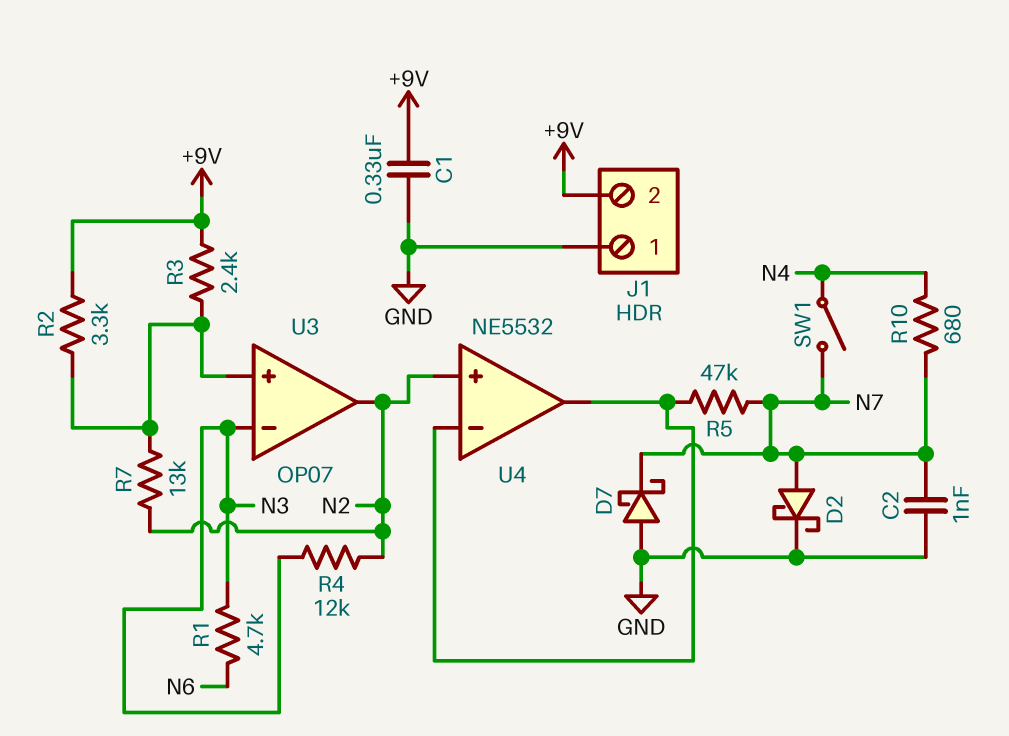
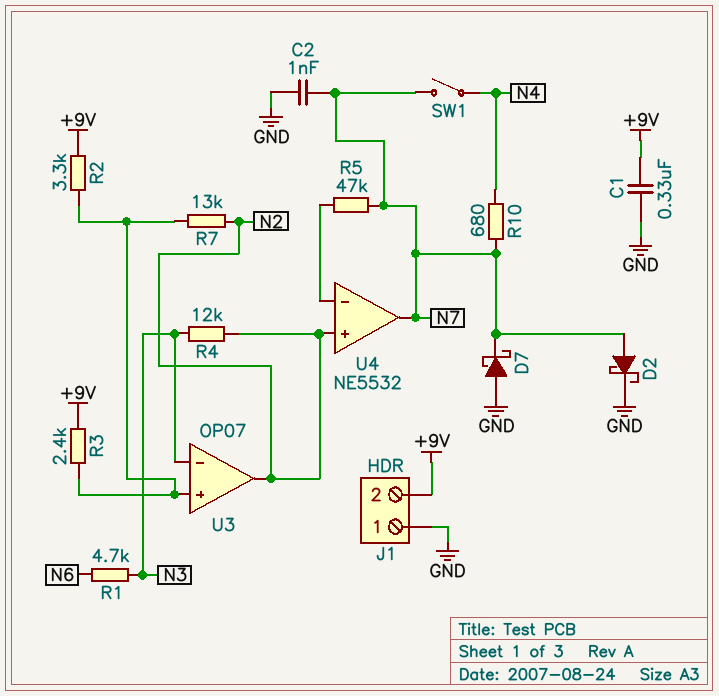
U4 pin out: U4/in- -> N7

